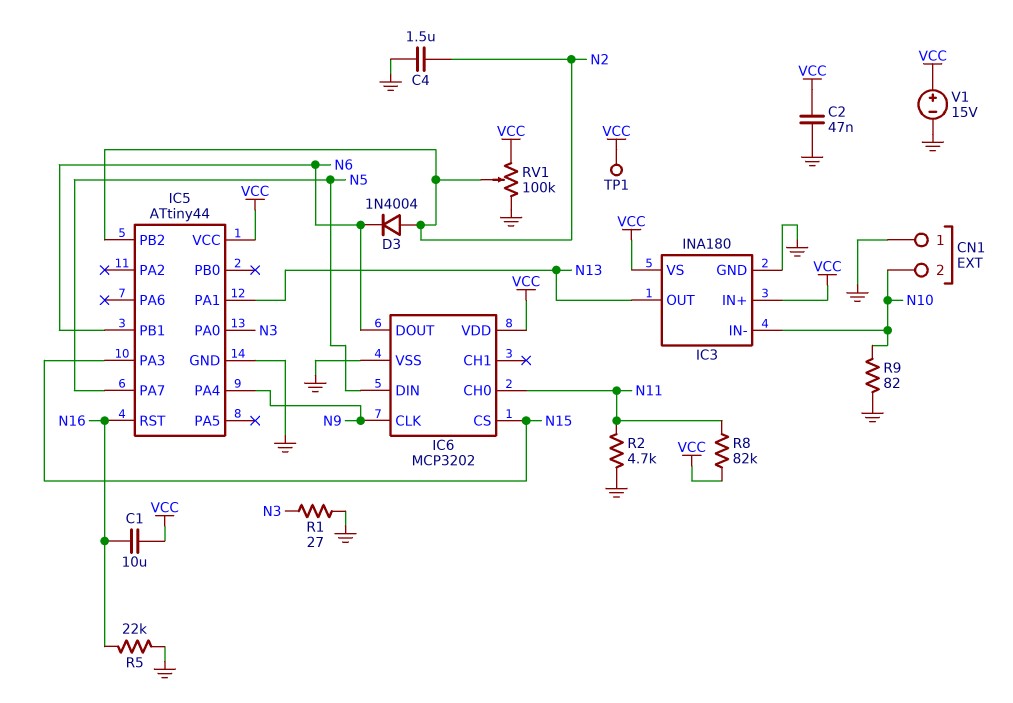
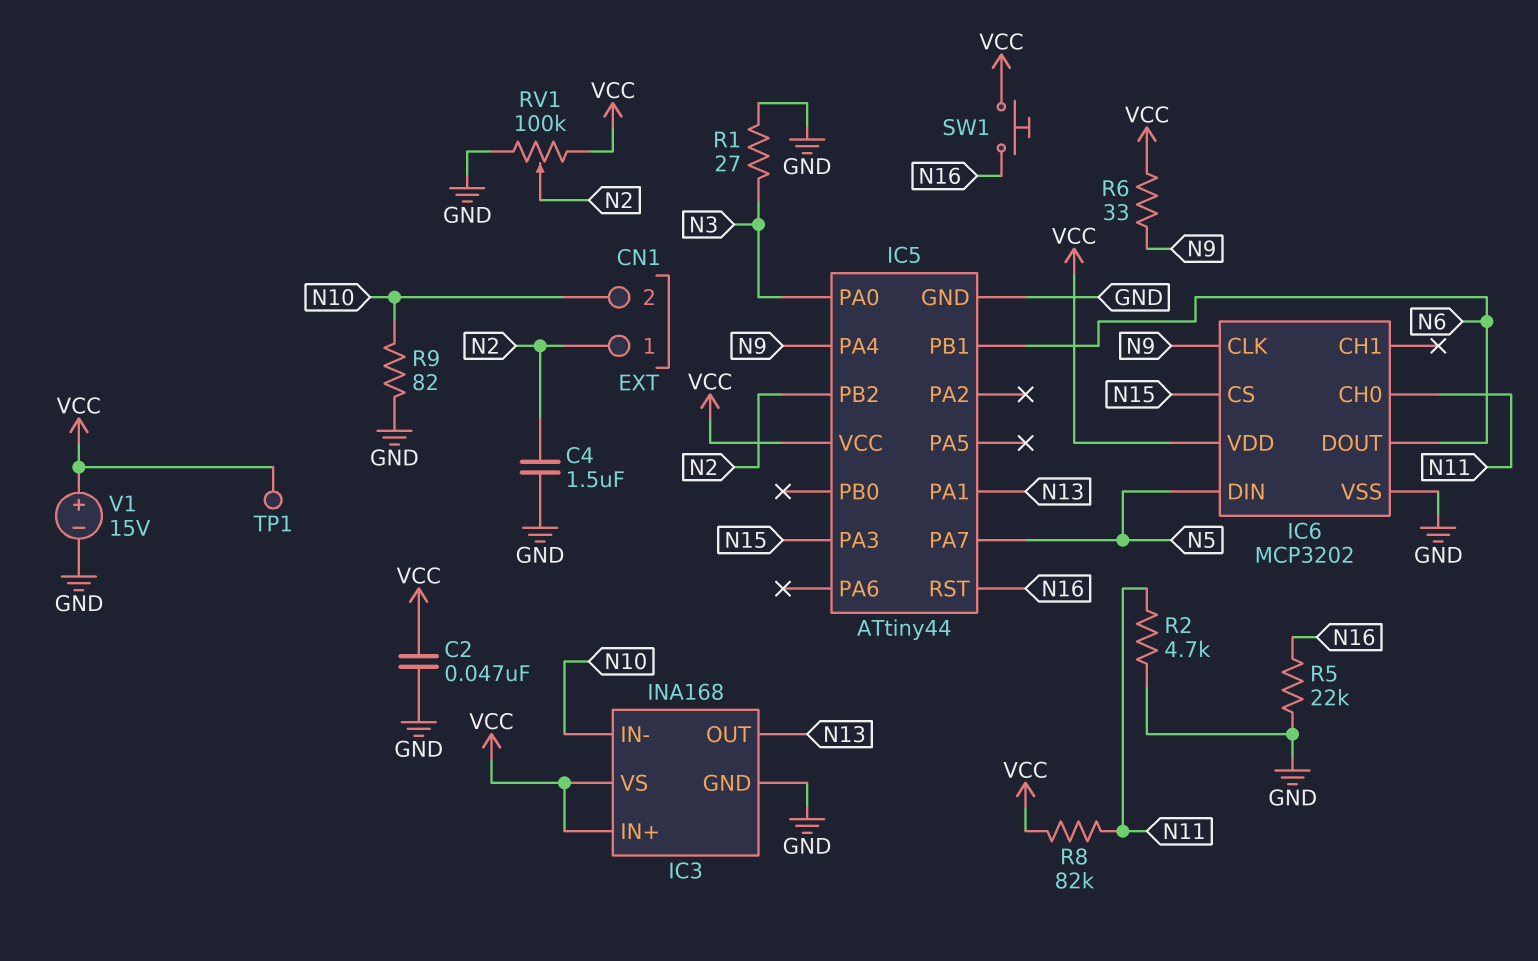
C1: 10uF (N16, VCC) -> none
CN1 pin 1: GND -> N2
D3: diode 1N4004 (A N2, K N6) -> none
IC3: INA180 -> INA168
R6: none -> 33 (N9, VCC)
SW1: none -> button (N16, VCC)

